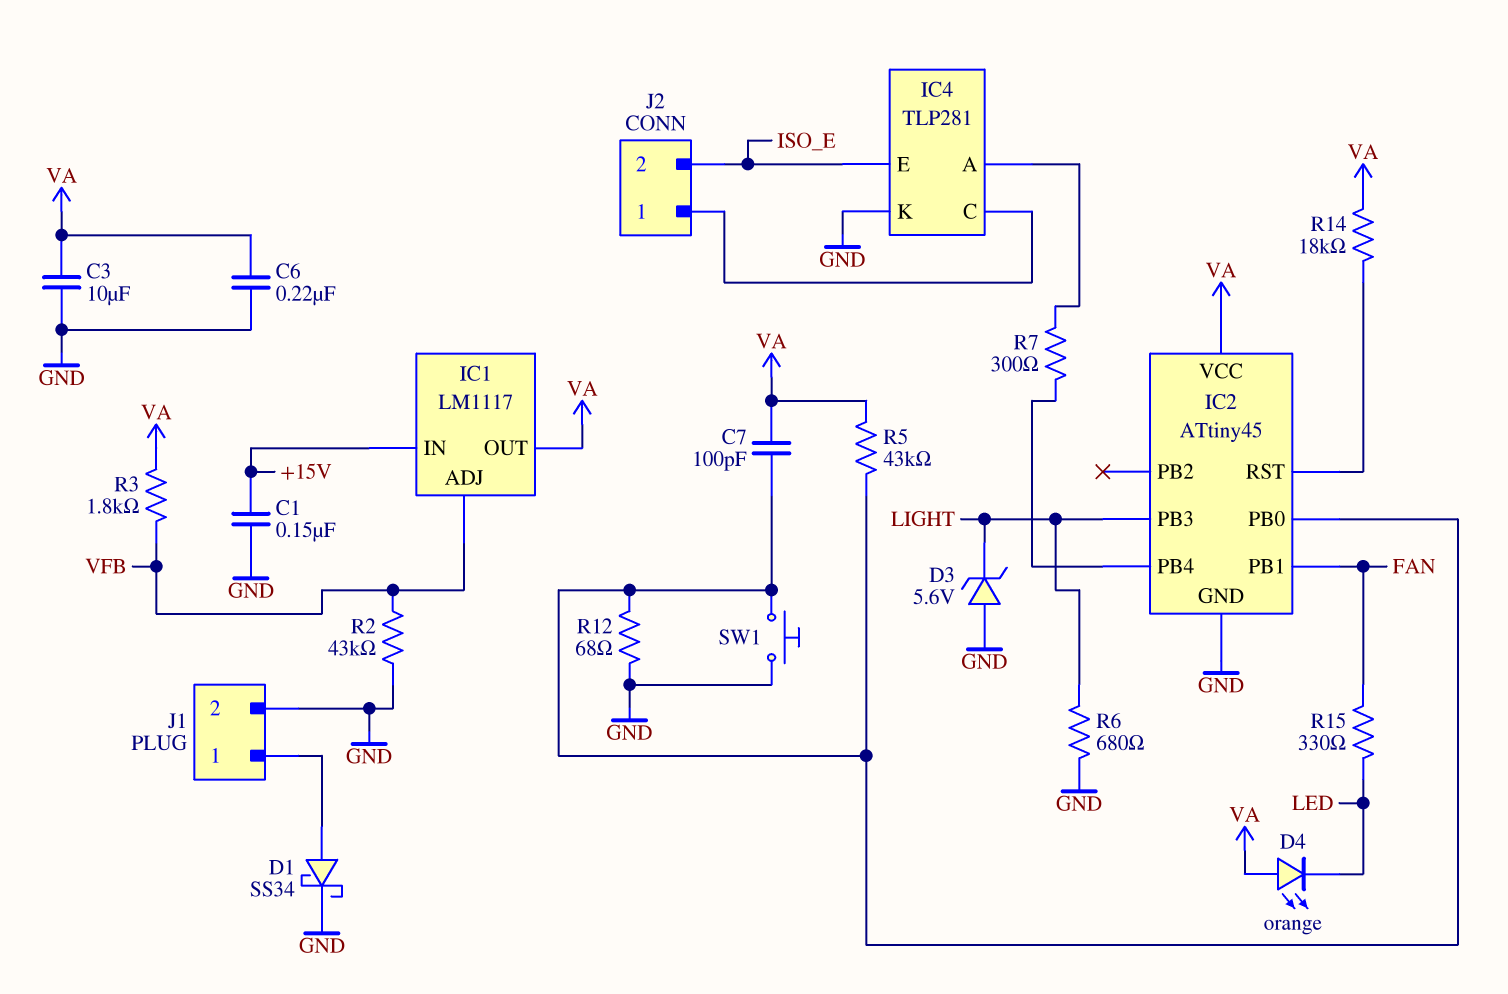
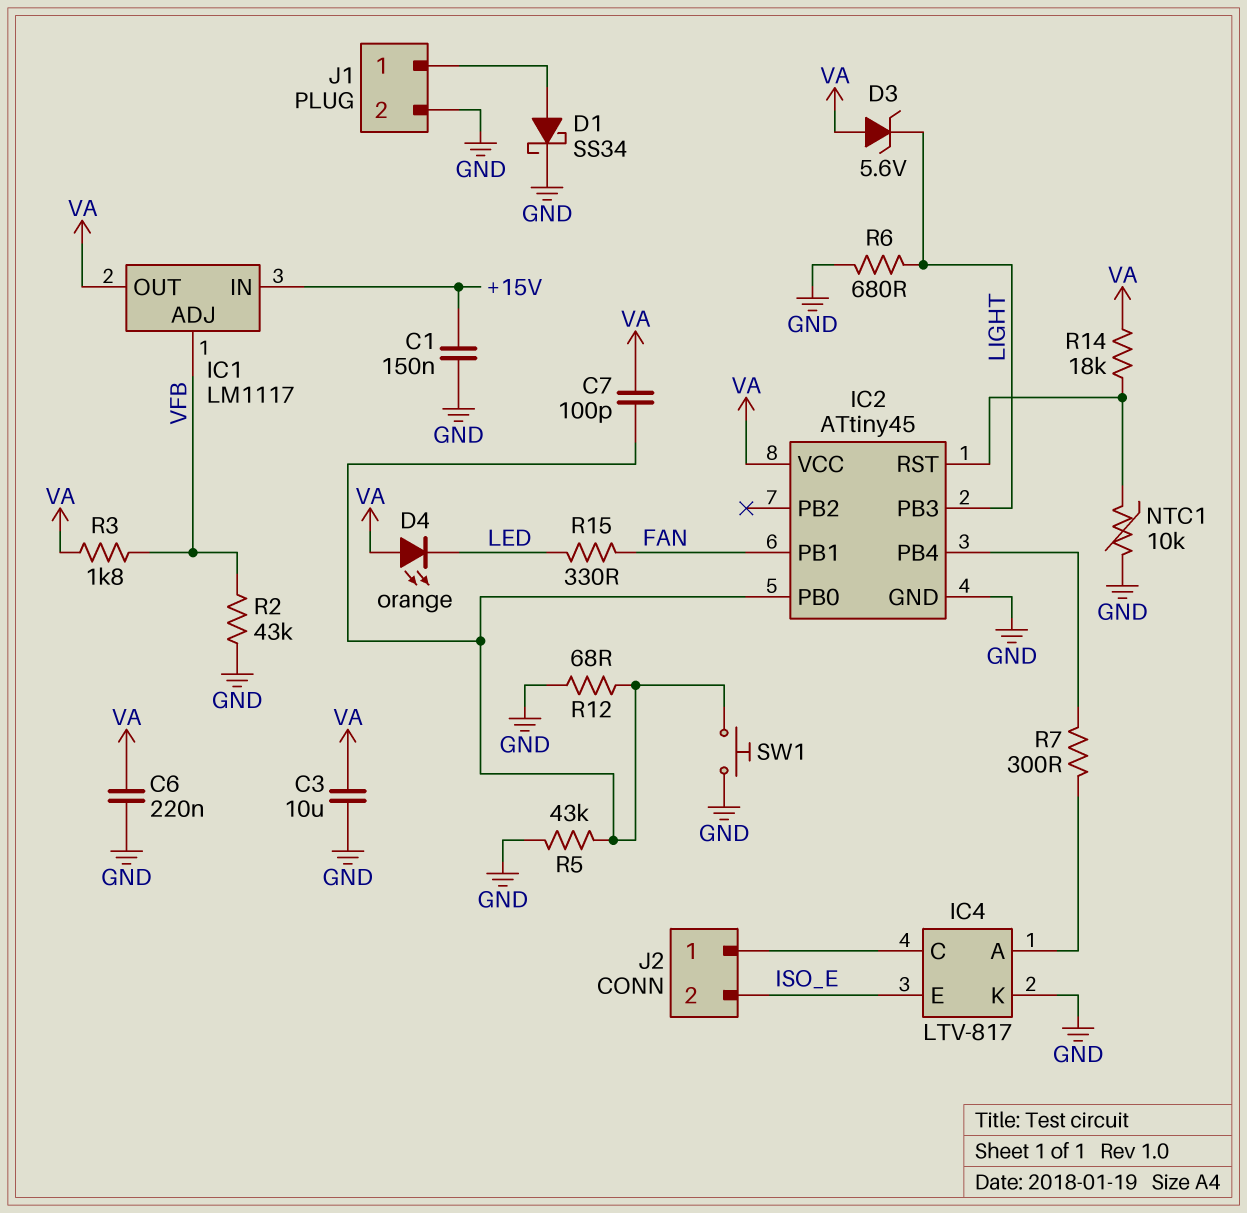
D3: zener 5.6V (A GND, K LIGHT) -> zener 5.6V (A VA, K LIGHT)
IC4: TLP281 -> LTV-817
NTC1: none -> 10k (GND, IC2/RST)
R5: 43k (IC2/PB0, VA) -> 43k (GND, IC2/PB0)

